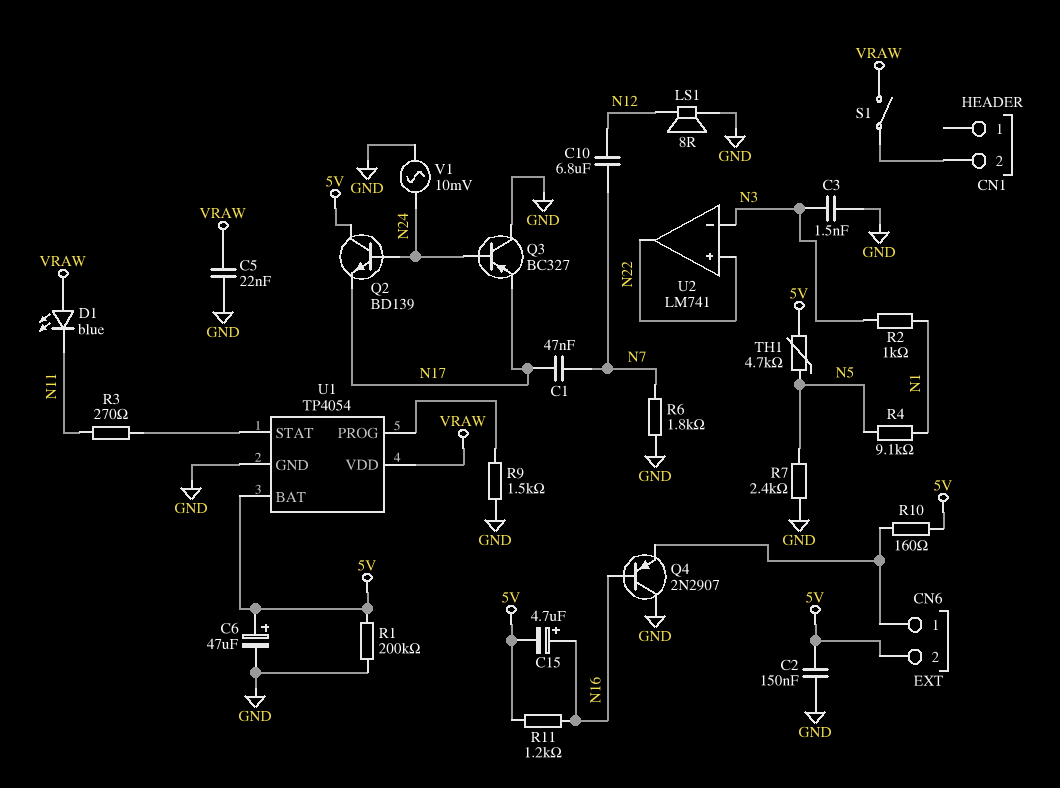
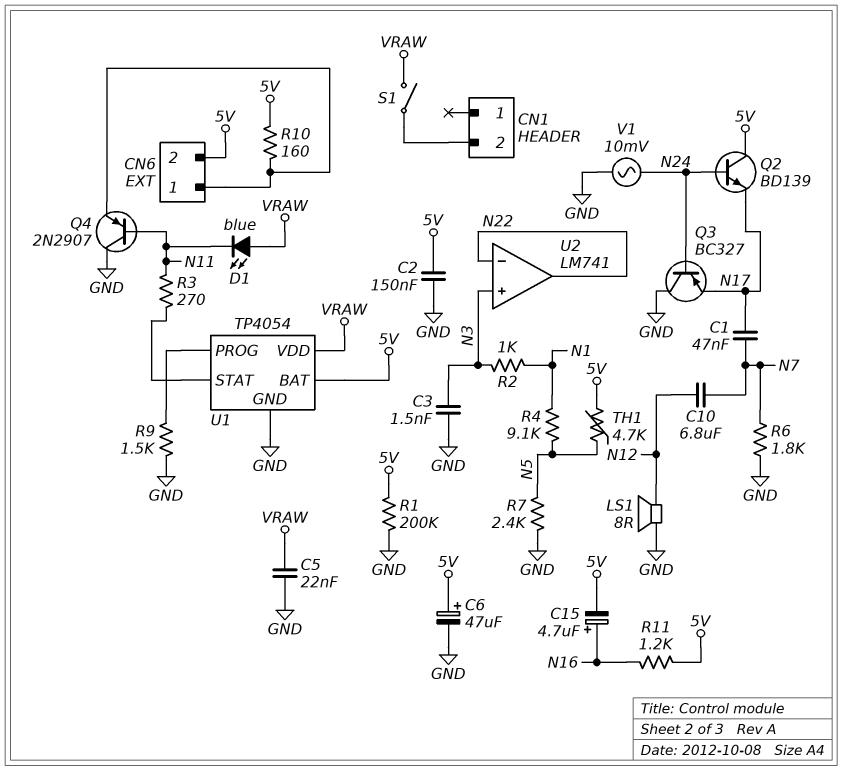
Q4: PNP 2N2907 (B N16, C GND, E CN6/1) -> PNP 2N2907 (B N11, C GND, E CN6/1)
U2 pin in+: N22 -> N3
U2 pin in-: N3 -> N22

